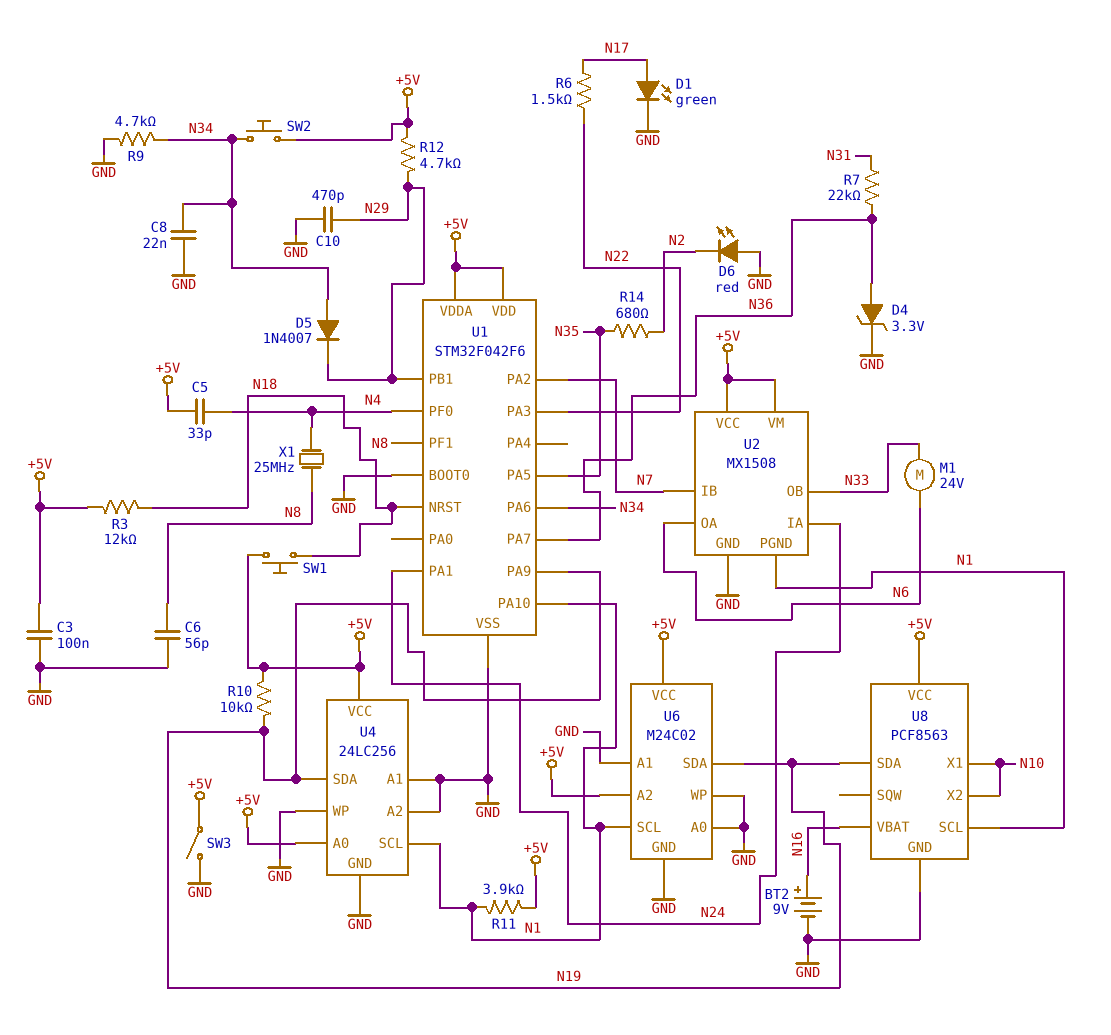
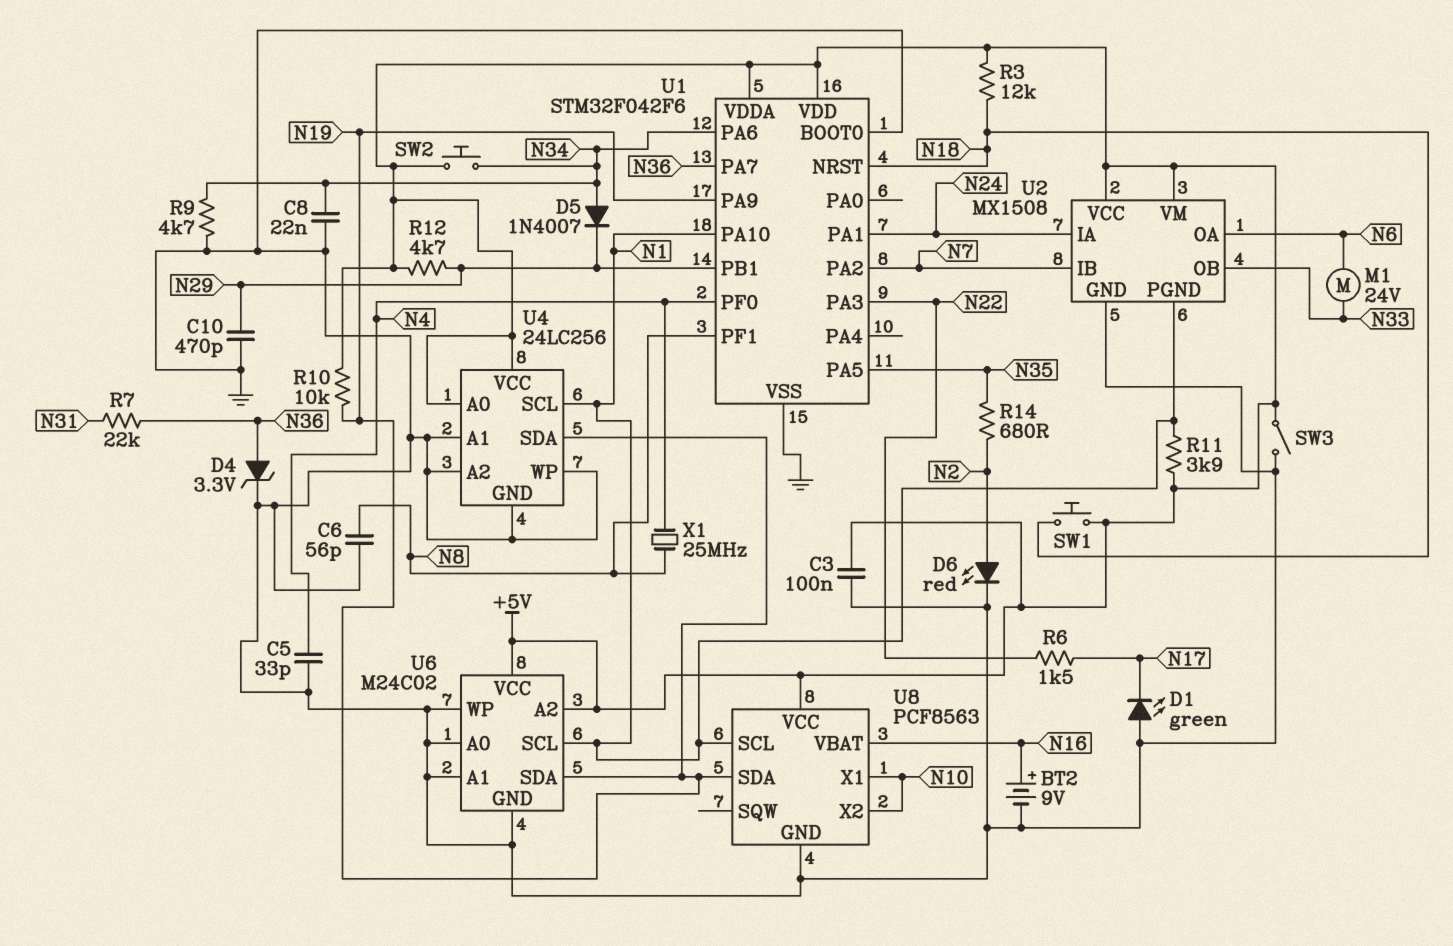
C5: 33pF (+5V, N4) -> 33pF (GND, N4)
D1: LED green (A N17, K GND) -> LED green (A GND, K N17)
D6: LED red (A GND, K N2) -> LED red (A N2, K GND)

